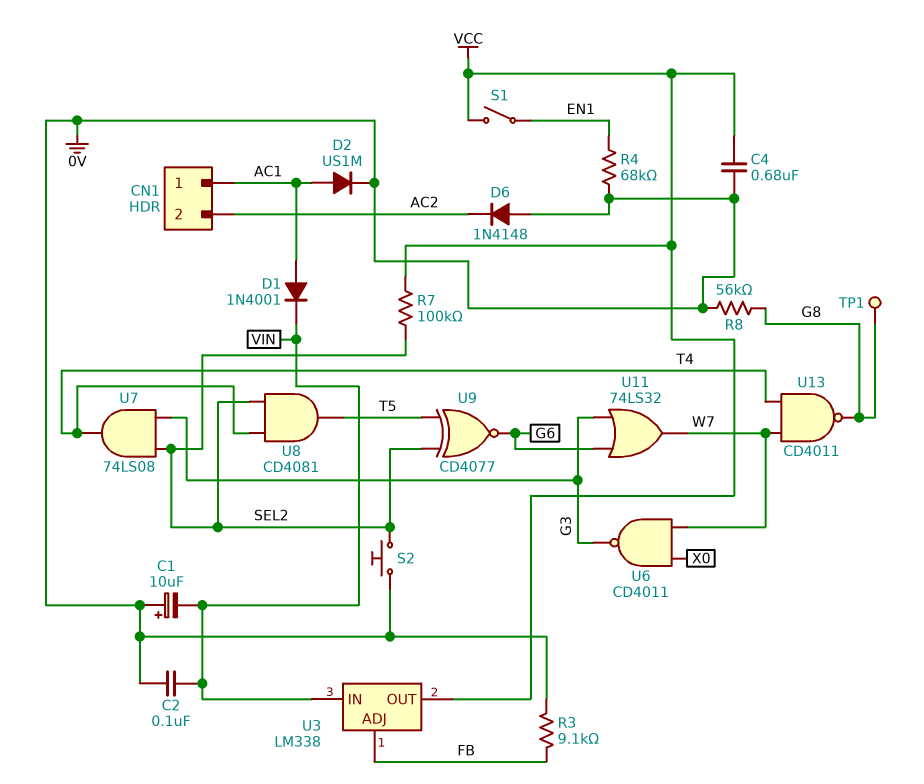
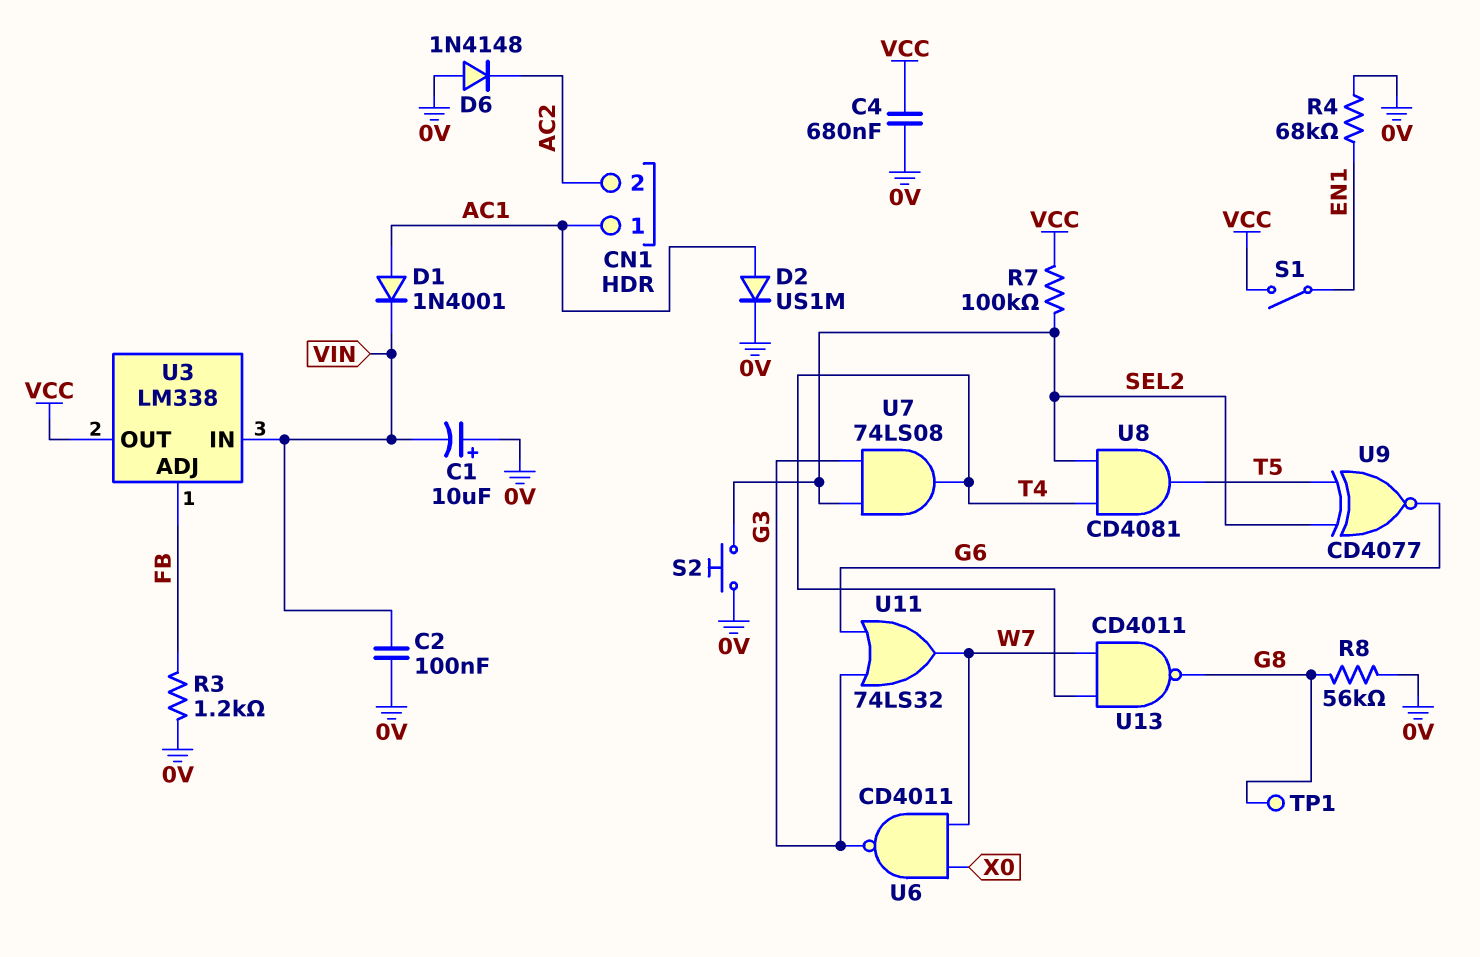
R3: 9.1k (0V, FB) -> 1.2k (0V, FB)

